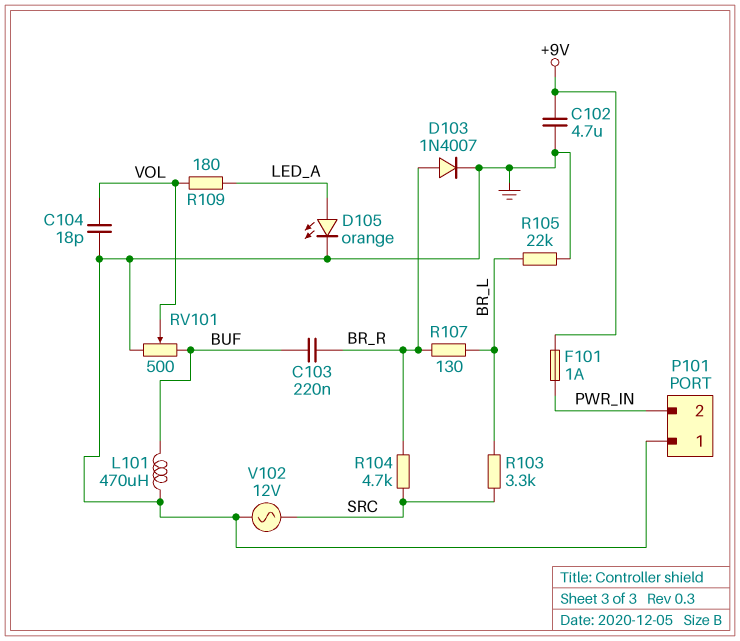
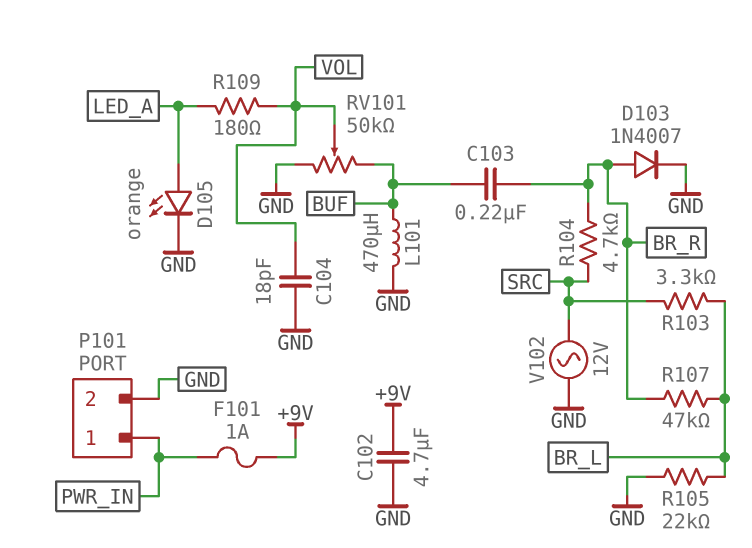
P101 pin 1: GND -> PWR_IN
P101 pin 2: PWR_IN -> GND
R107: 130 (BR_L, BR_R) -> 47k (BR_L, BR_R)
RV101: 500 (BUF, GND, wiper VOL) -> 50k (BUF, GND, wiper VOL)

